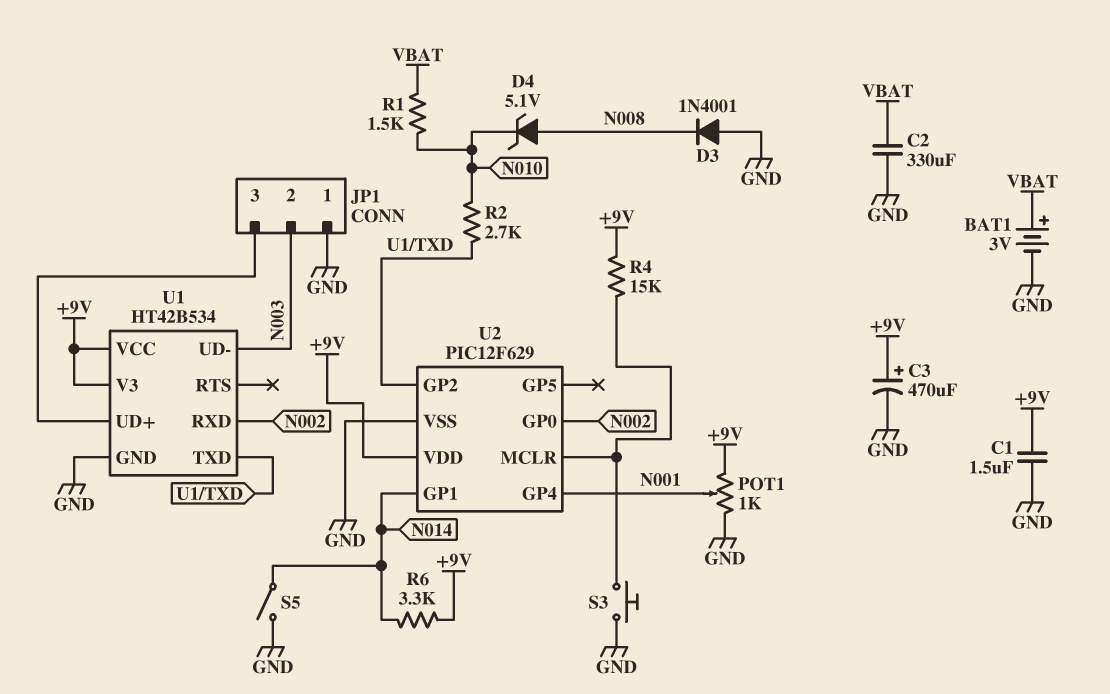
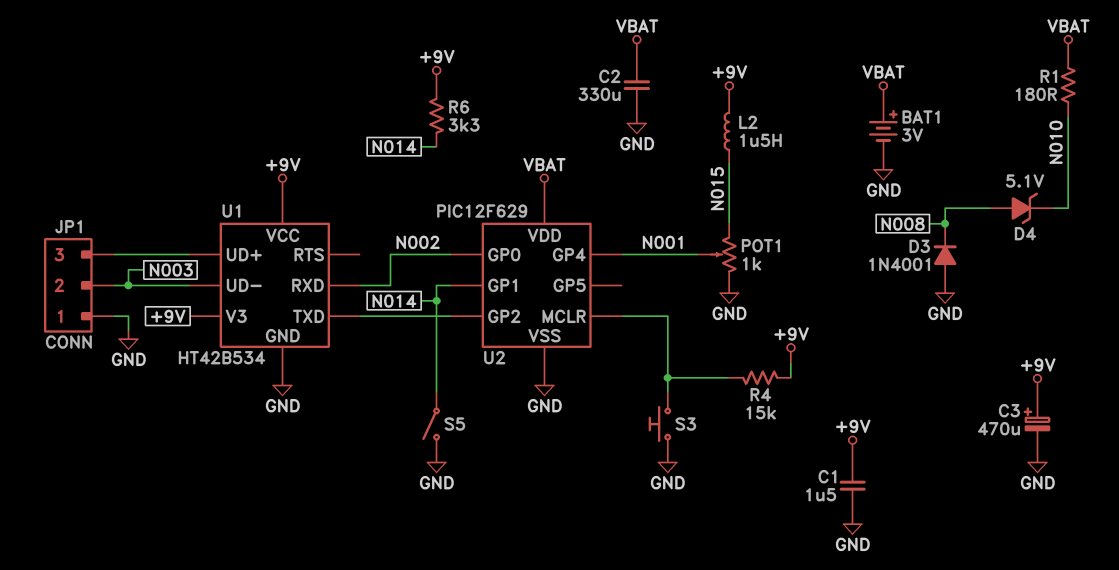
L2: none -> 1.5uH (+9V, N015)
POT1: 1k (+9V, GND, wiper N001) -> 1k (GND, N015, wiper N001)
R1: 1.5k (N010, VBAT) -> 180 (N010, VBAT)
R2: 2.7k (N010, U1/TXD) -> none
U2 pin VDD: +9V -> VBAT

